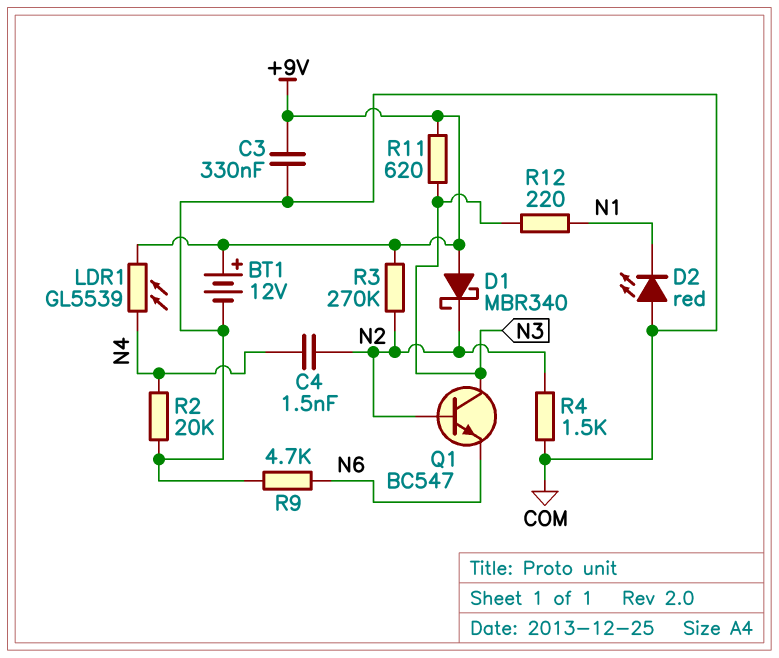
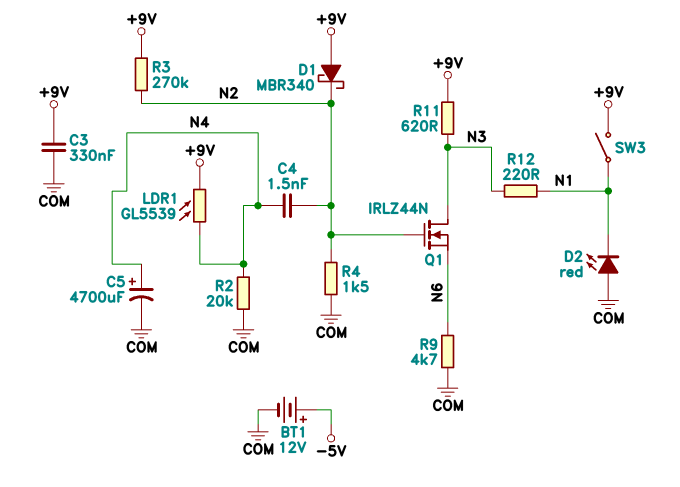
BT1: 12V (plus +9V, minus COM) -> 12V (plus -5V, minus COM)
C5: none -> 4700uF (plus N4, minus COM)
Q1: NPN BC547 (B N2, C N3, E N6) -> NMOS IRLZ44N (G N2, D N3, S N6)
SW3: none -> switch (+9V, N1)

